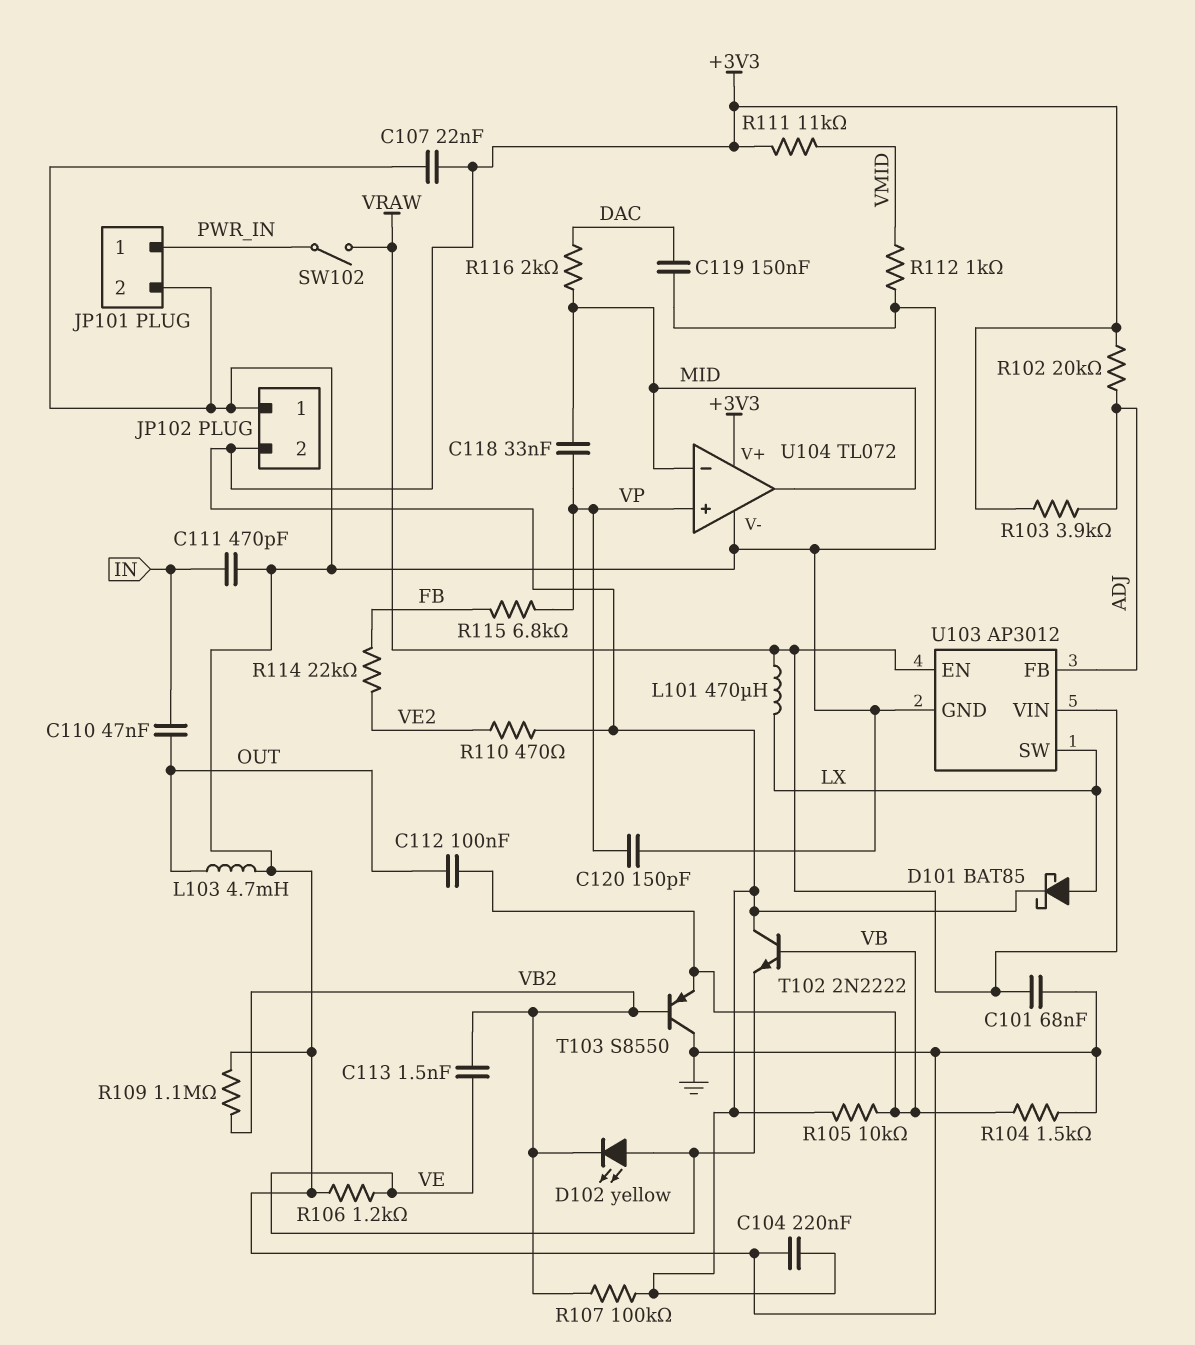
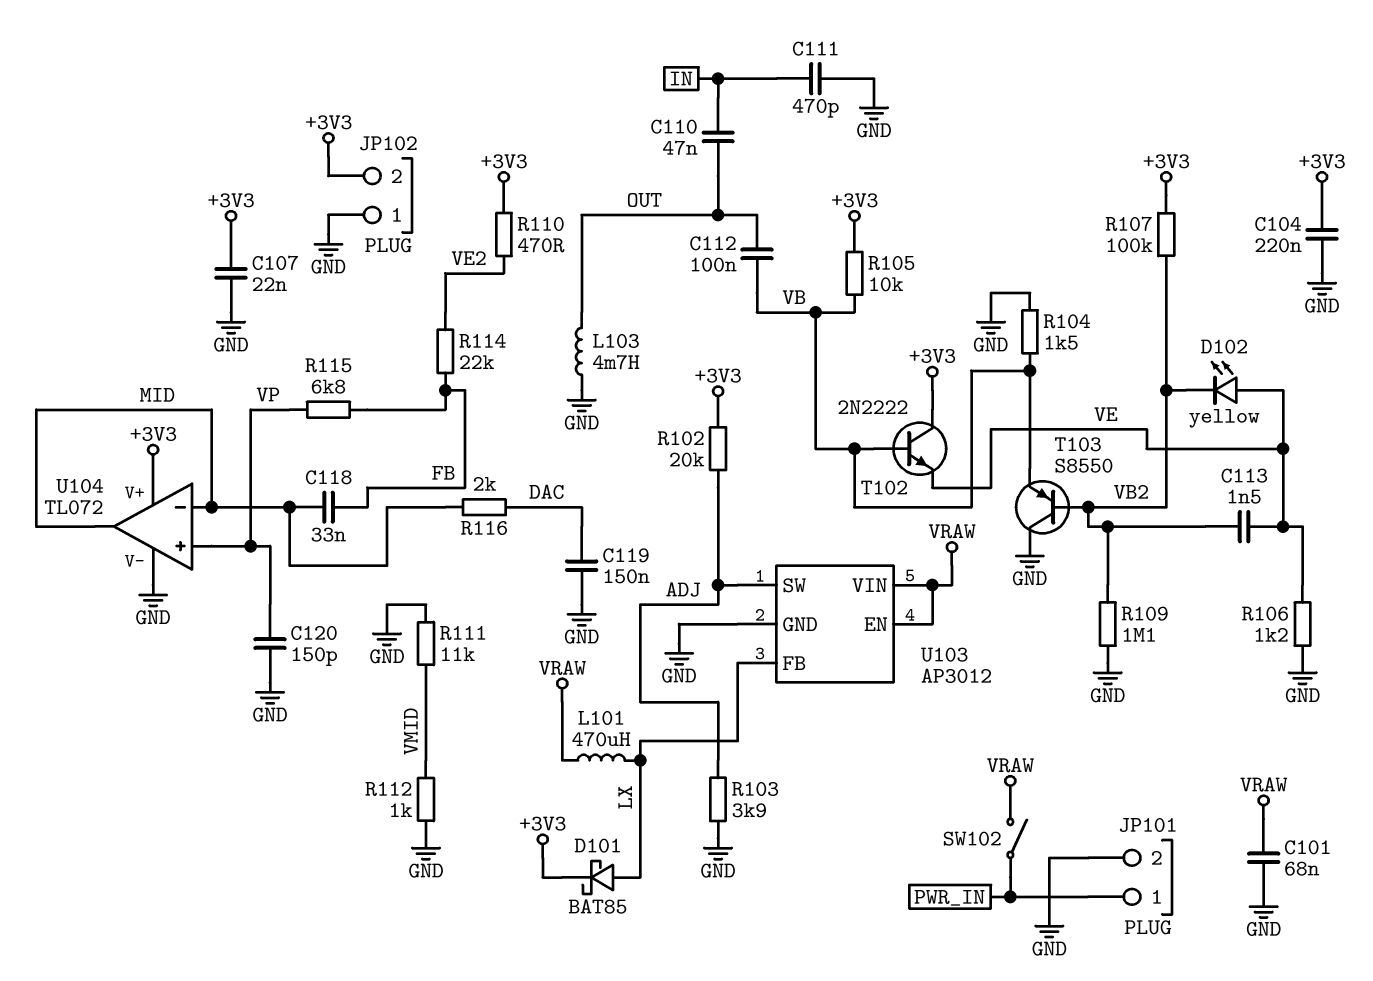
C118: 33nF (MID, VP) -> 33nF (FB, MID)
R103: 3.9k (+3V3, ADJ) -> 3.9k (ADJ, GND)
R111: 11k (+3V3, VMID) -> 11k (GND, VMID)
U103 pin FB: ADJ -> LX
U103 pin SW: LX -> ADJ

